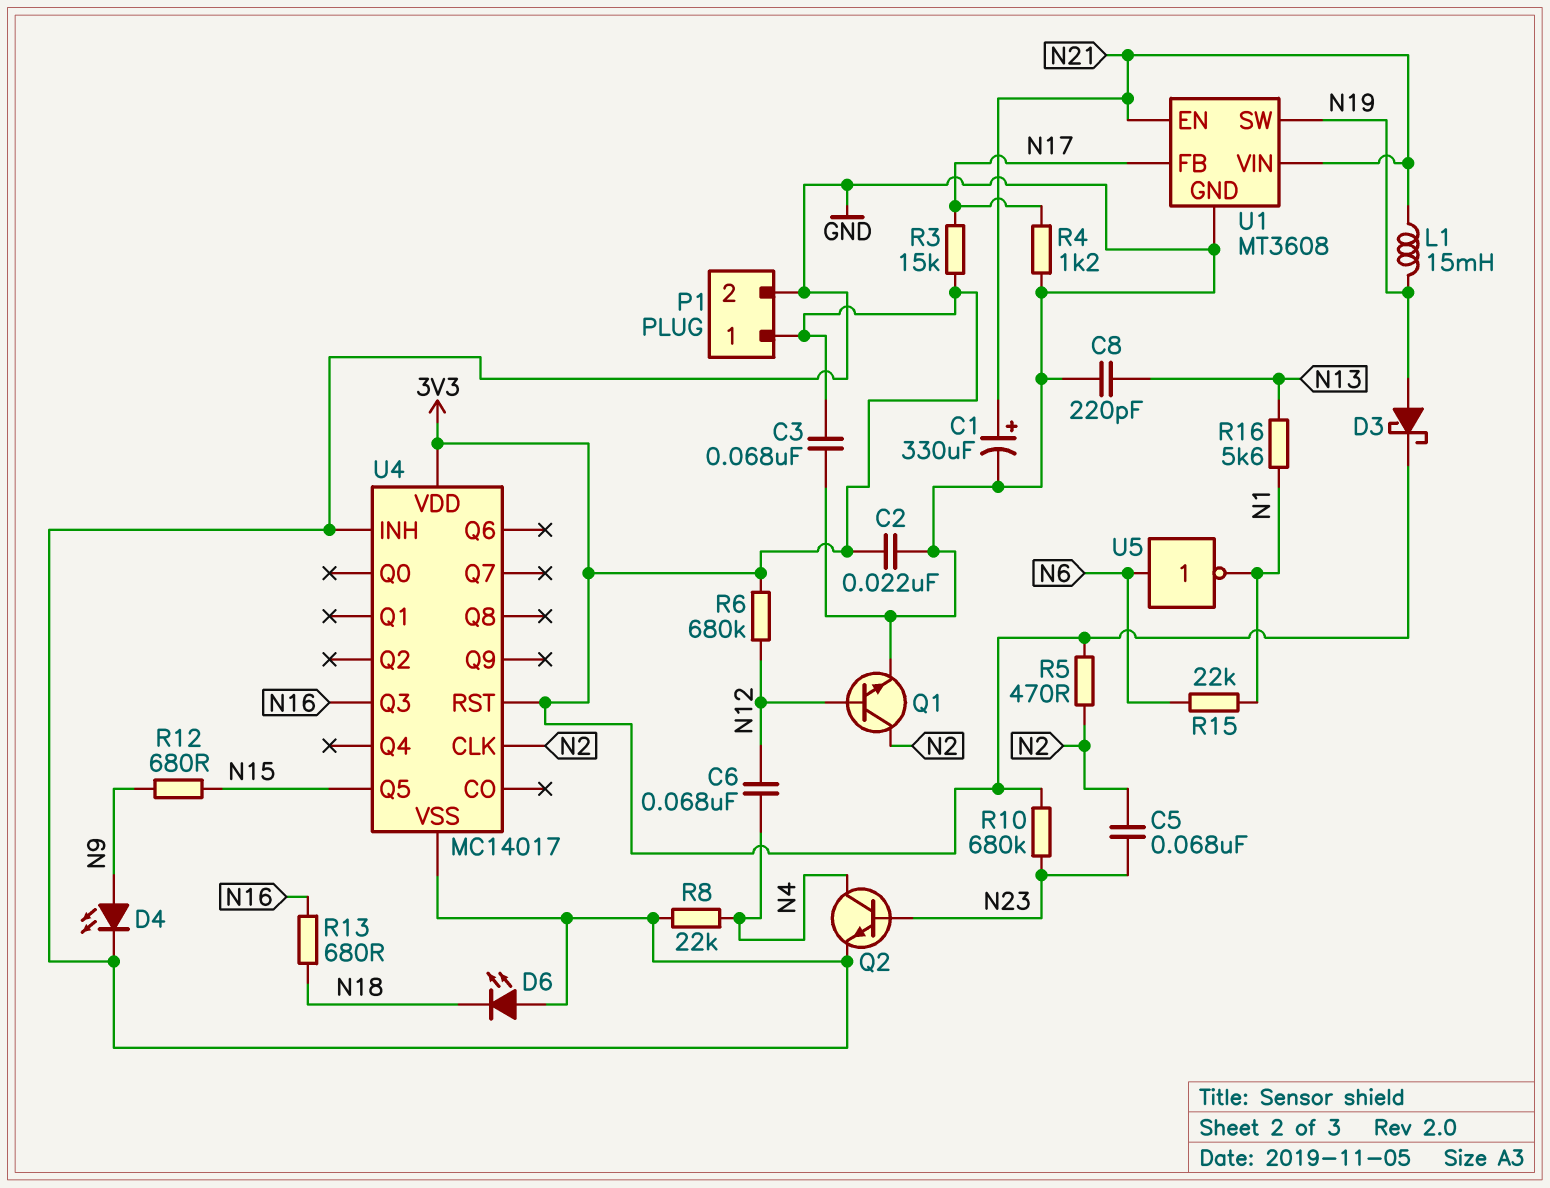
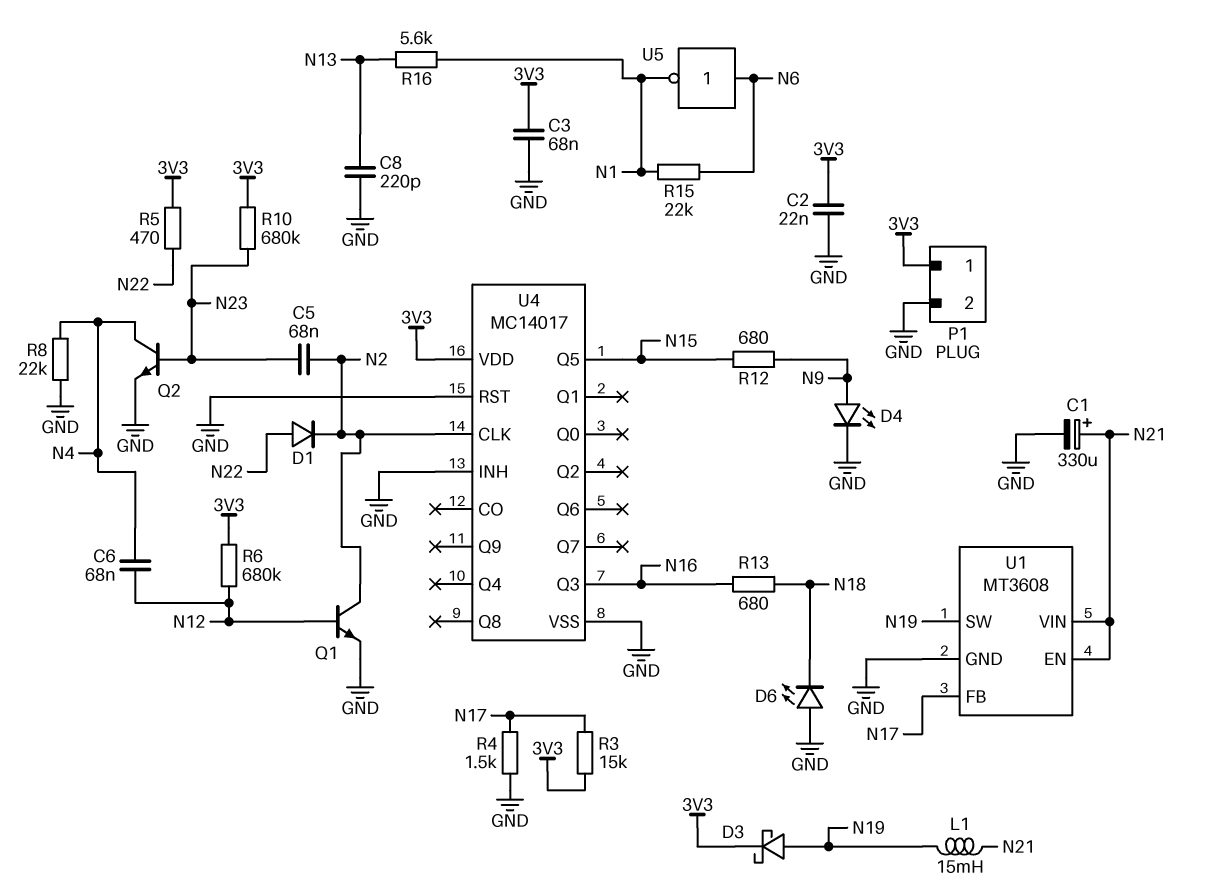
D1: none -> diode (A N22, K N2)
R4: 1.2k (GND, N17) -> 1.5k (GND, N17)
R5: 470 (3V3, N2) -> 470 (3V3, N22)
U4 pin RST: 3V3 -> GND

